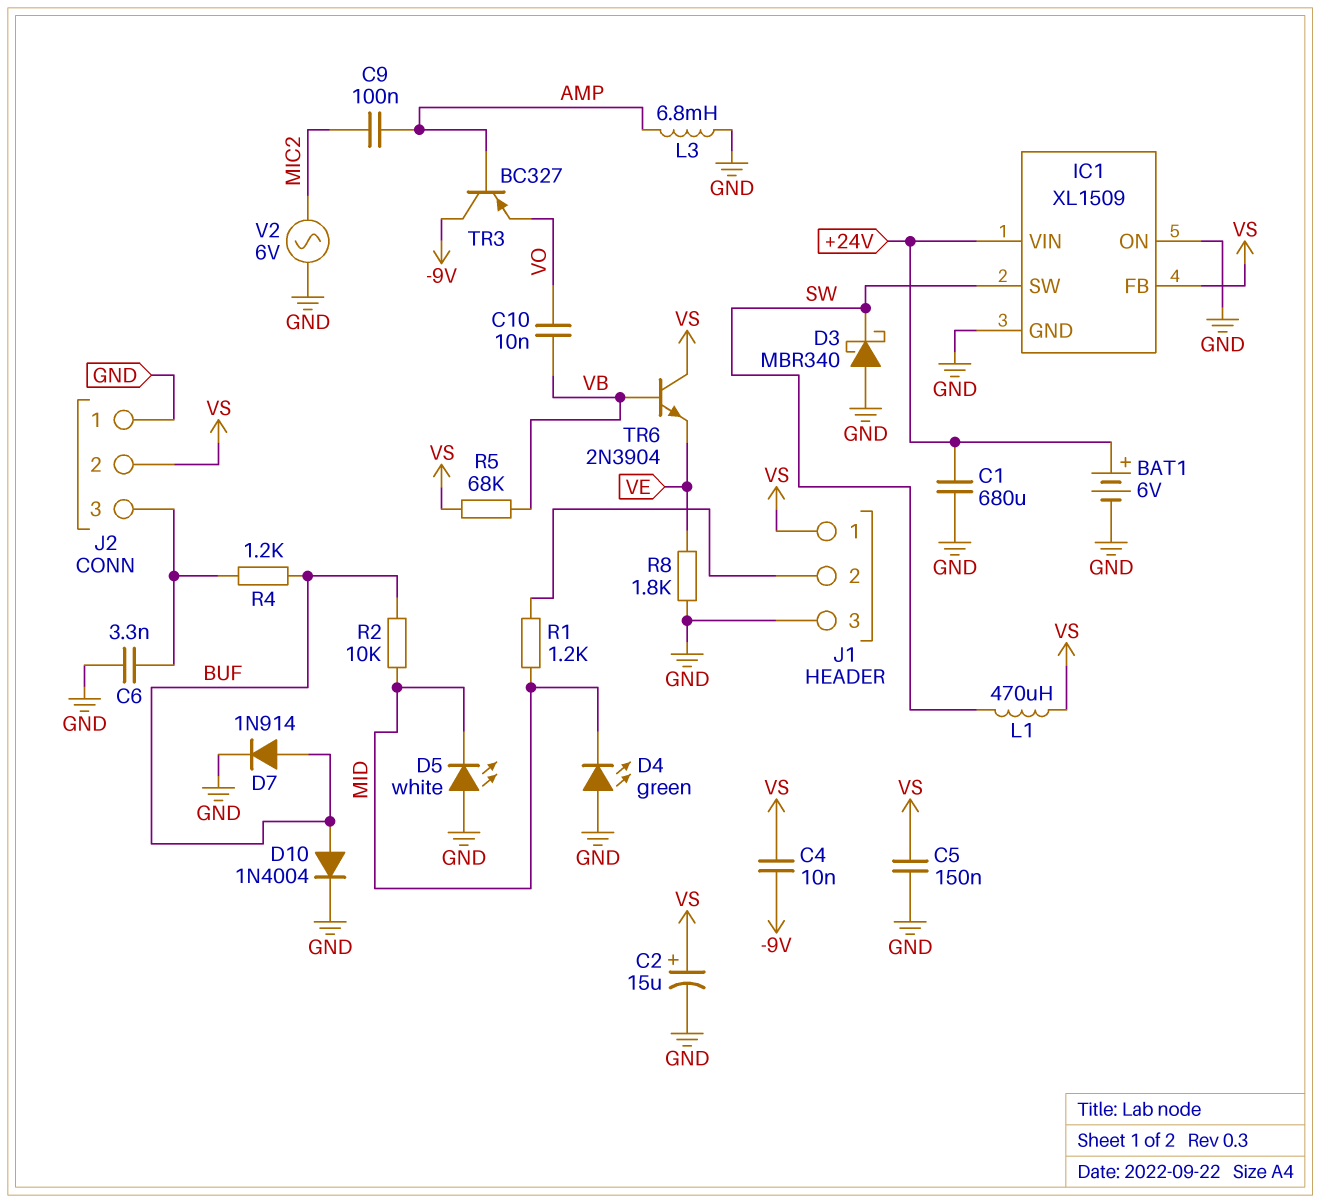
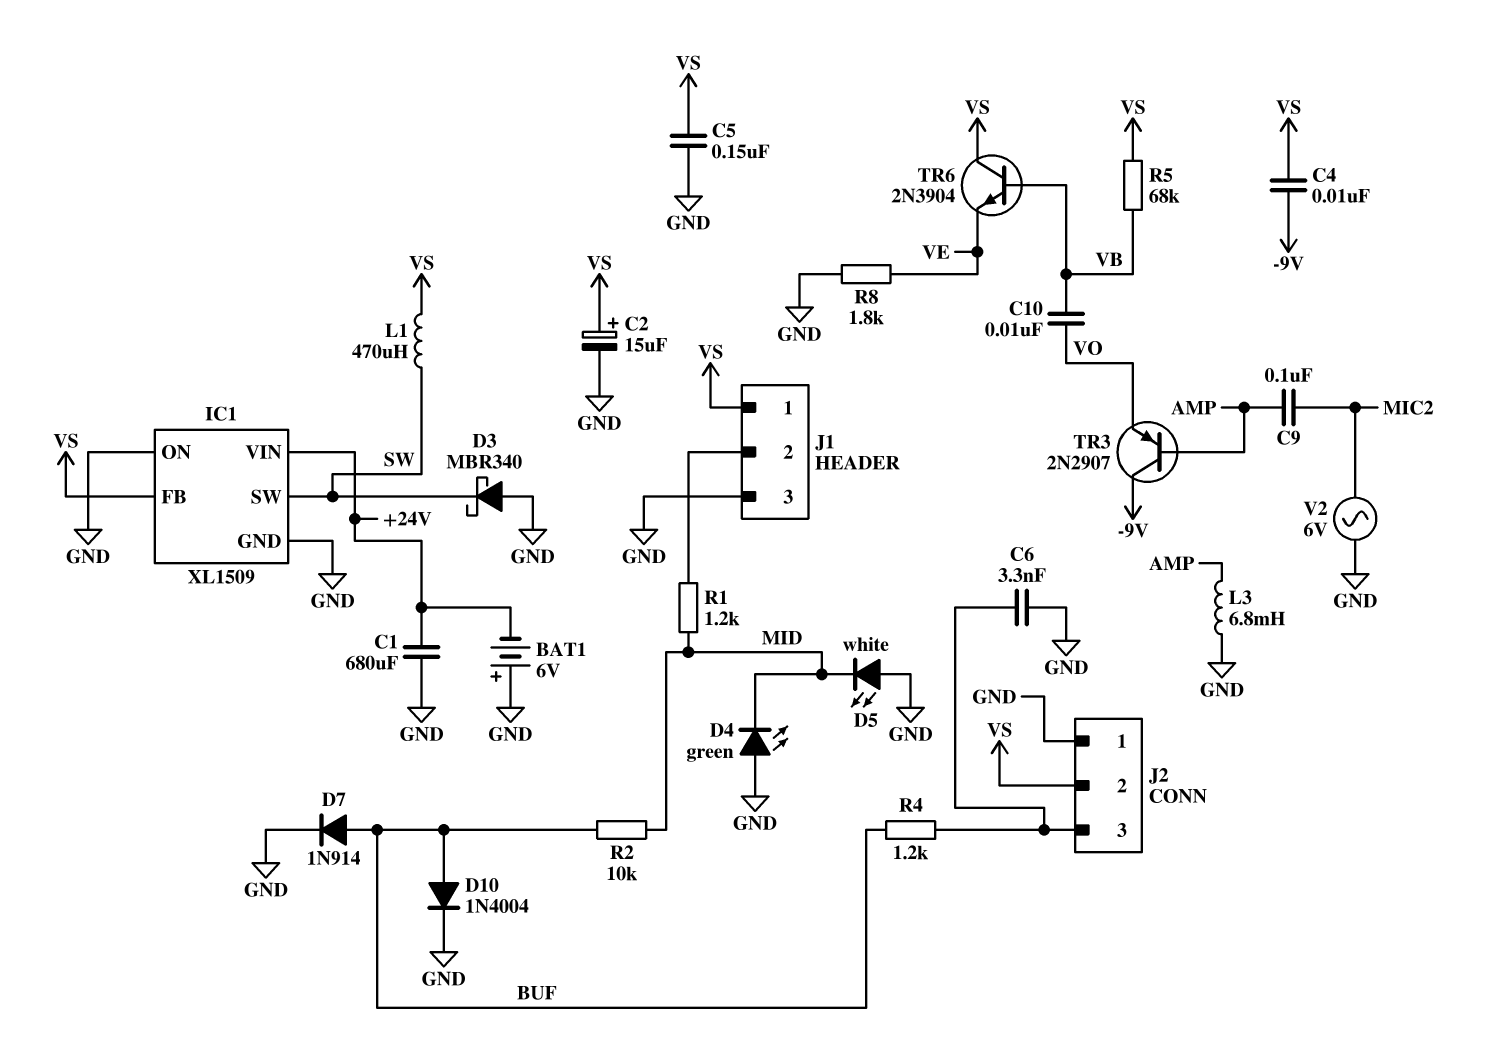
BAT1: 6V (plus +24V, minus GND) -> 6V (plus GND, minus +24V)
TR3: PNP BC327 (B AMP, C -9V, E VO) -> PNP 2N2907 (B AMP, C -9V, E VO)

